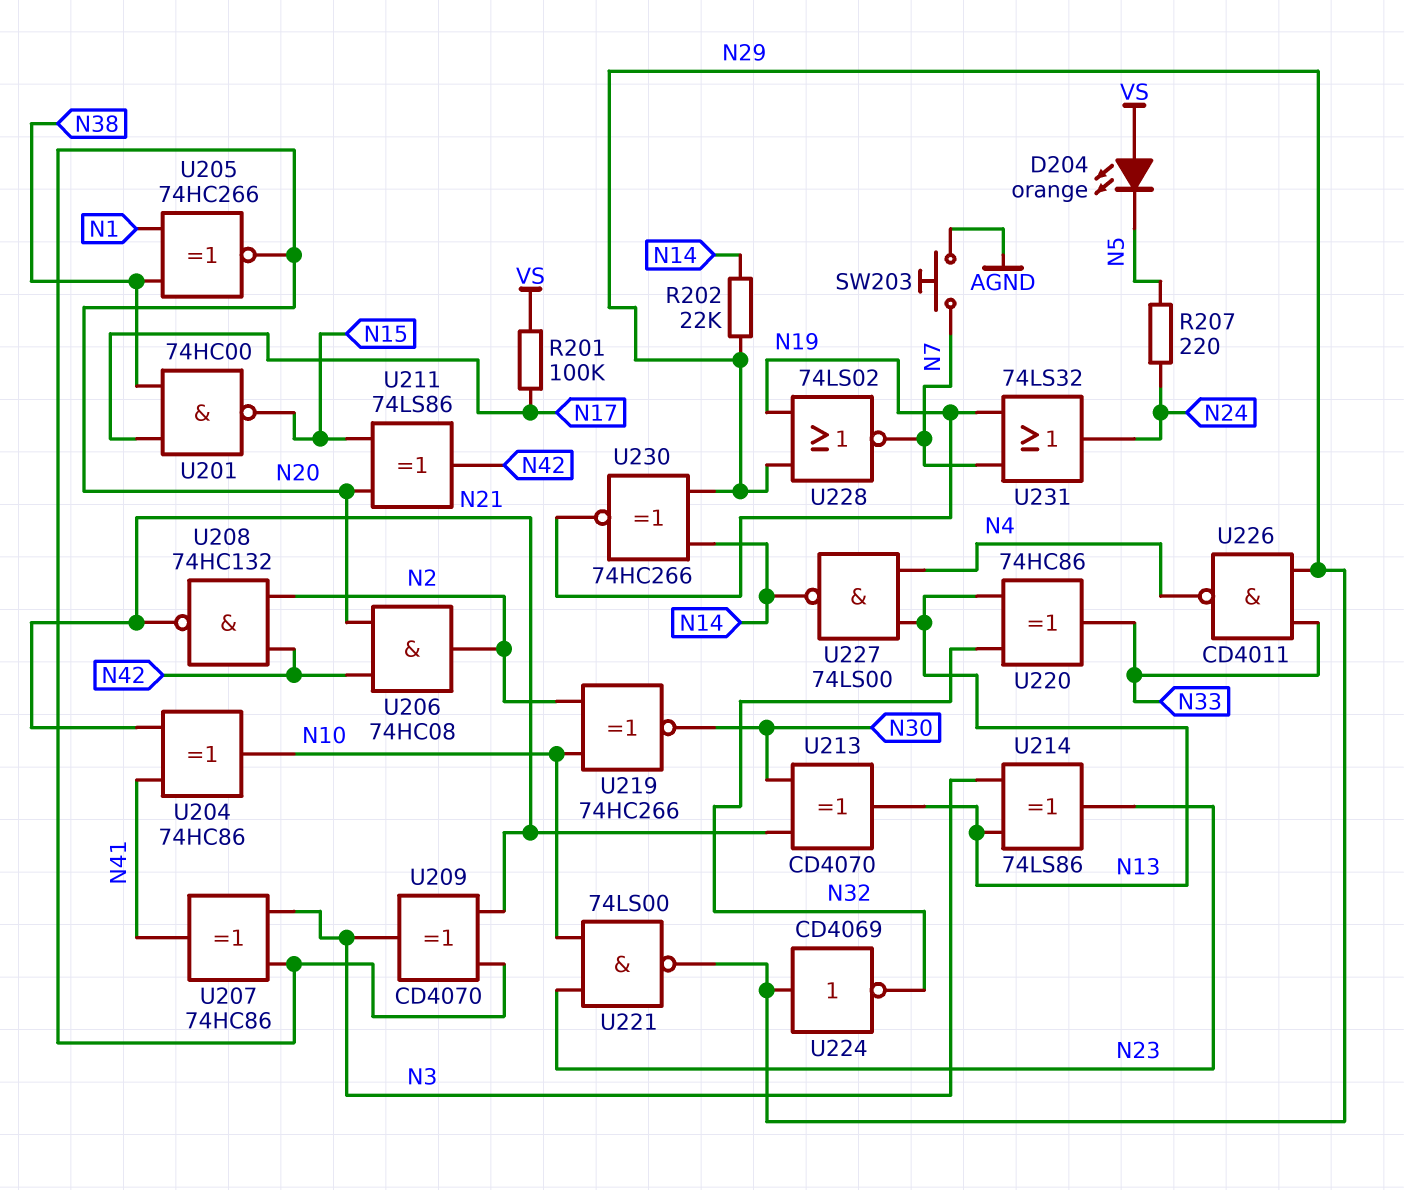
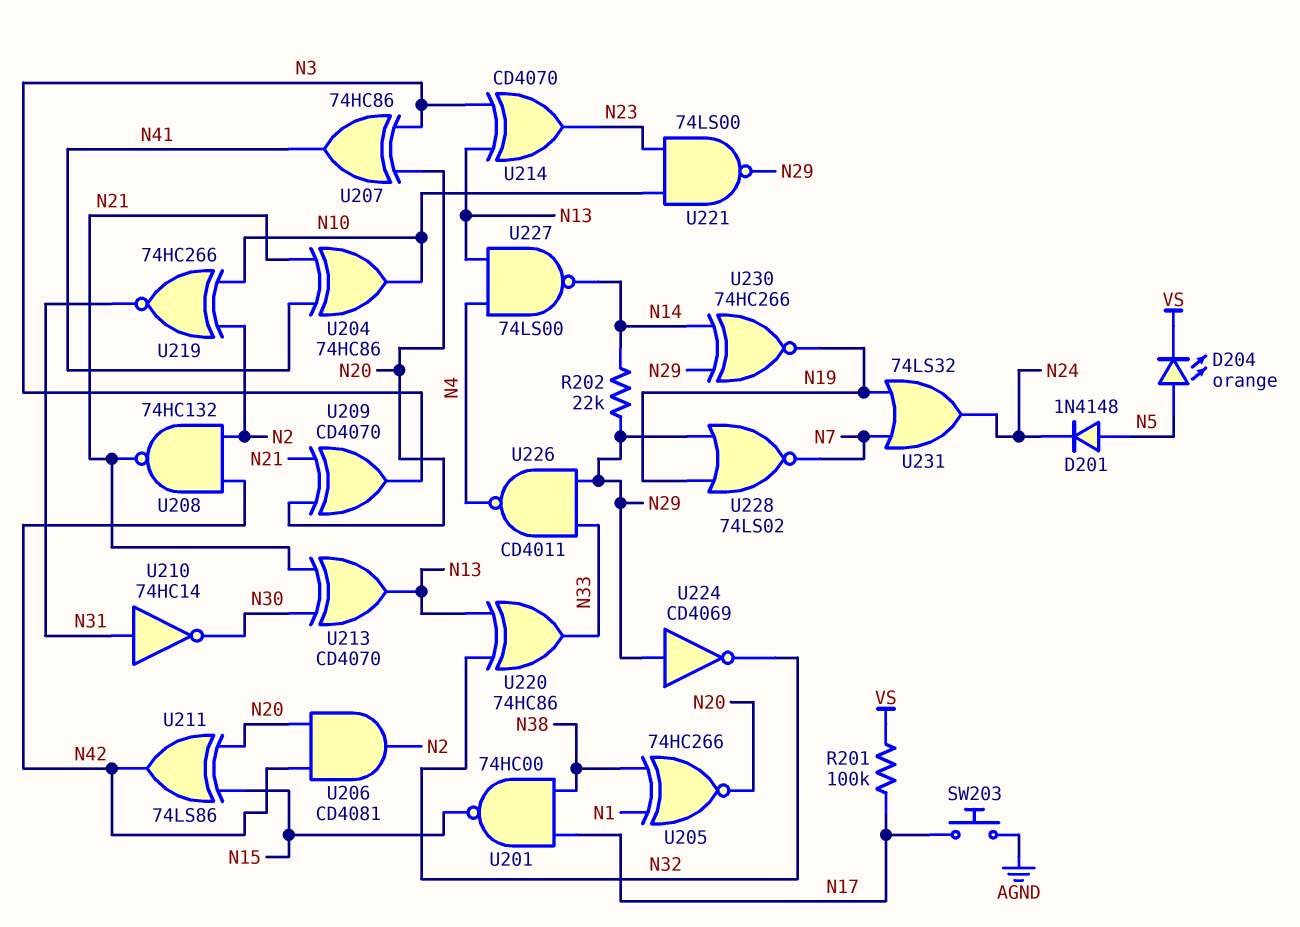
D201: none -> diode 1N4148 (A N5, K N24)
D204: LED orange (A VS, K N5) -> LED orange (A N5, K VS)
R207: 220 (N5, N24) -> none
SW203: button (AGND, N7) -> button (AGND, N17)
U206: AND 74HC08 (in N20, in N42, out N2) -> AND CD4081 (in N20, in N42, out N2)
U210: none -> NOT 74HC14 (in N31, out N30)
U214: XOR 74LS86 (in N3, in N13, out N23) -> XOR CD4070 (in N3, in N13, out N23)
U219: XNOR 74HC266 (in N2, in N10, out N30) -> XNOR 74HC266 (in N2, in N10, out N31)

